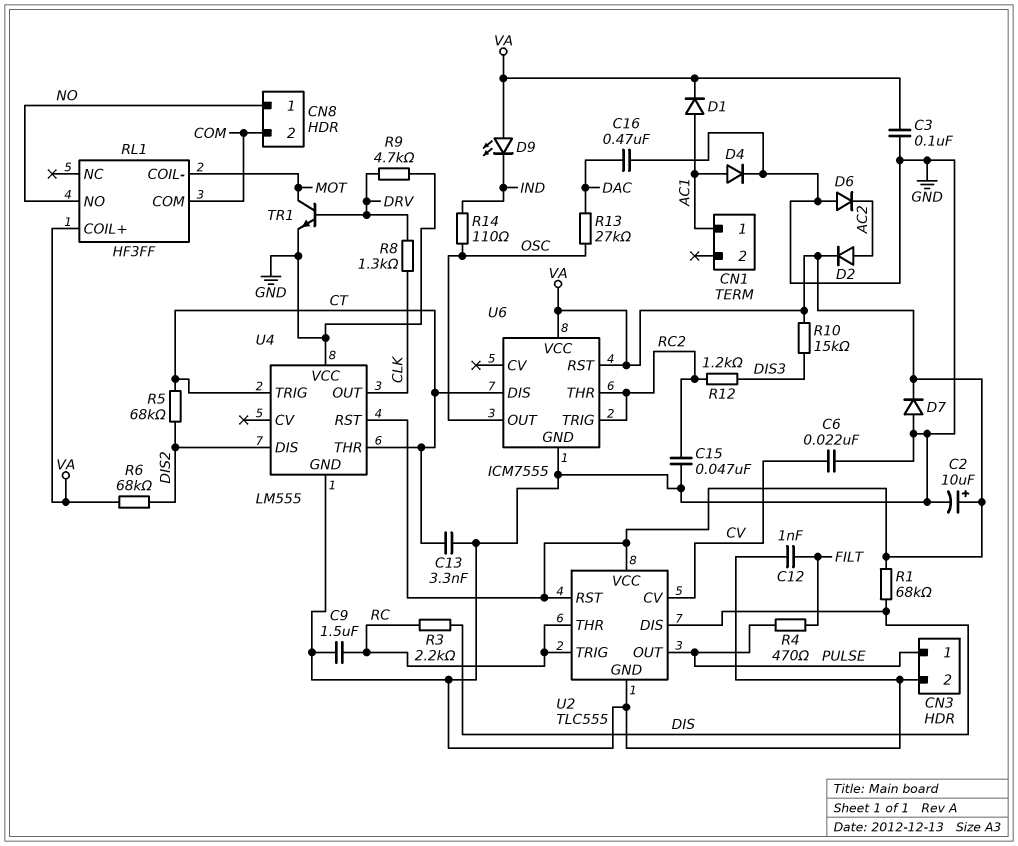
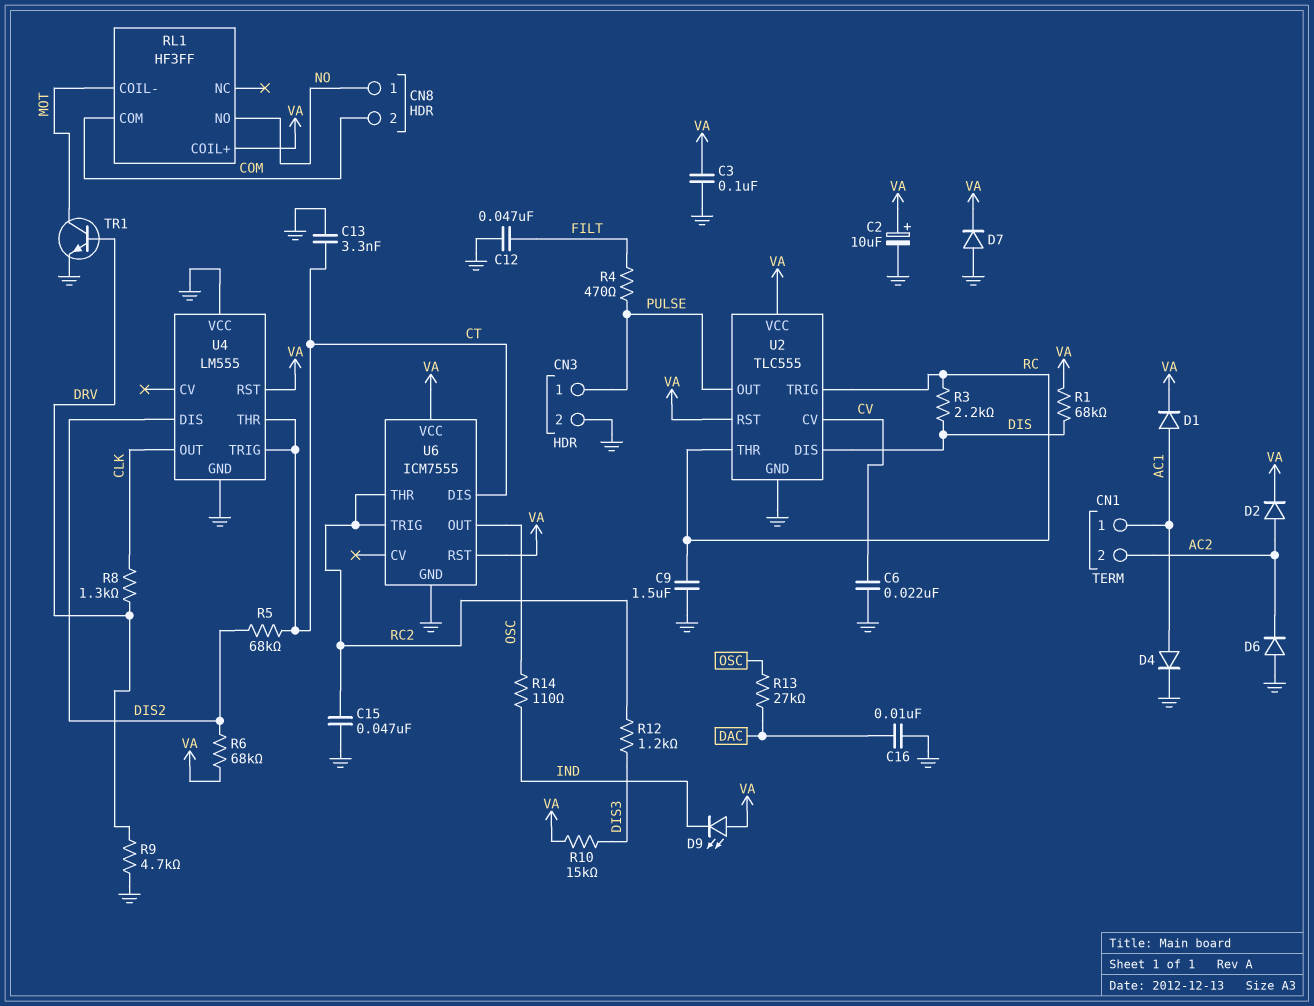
C12: 1nF (FILT, GND) -> 47nF (FILT, GND)
C16: 470nF (DAC, GND) -> 10nF (DAC, GND)
CN1 pin 2: none -> AC2

